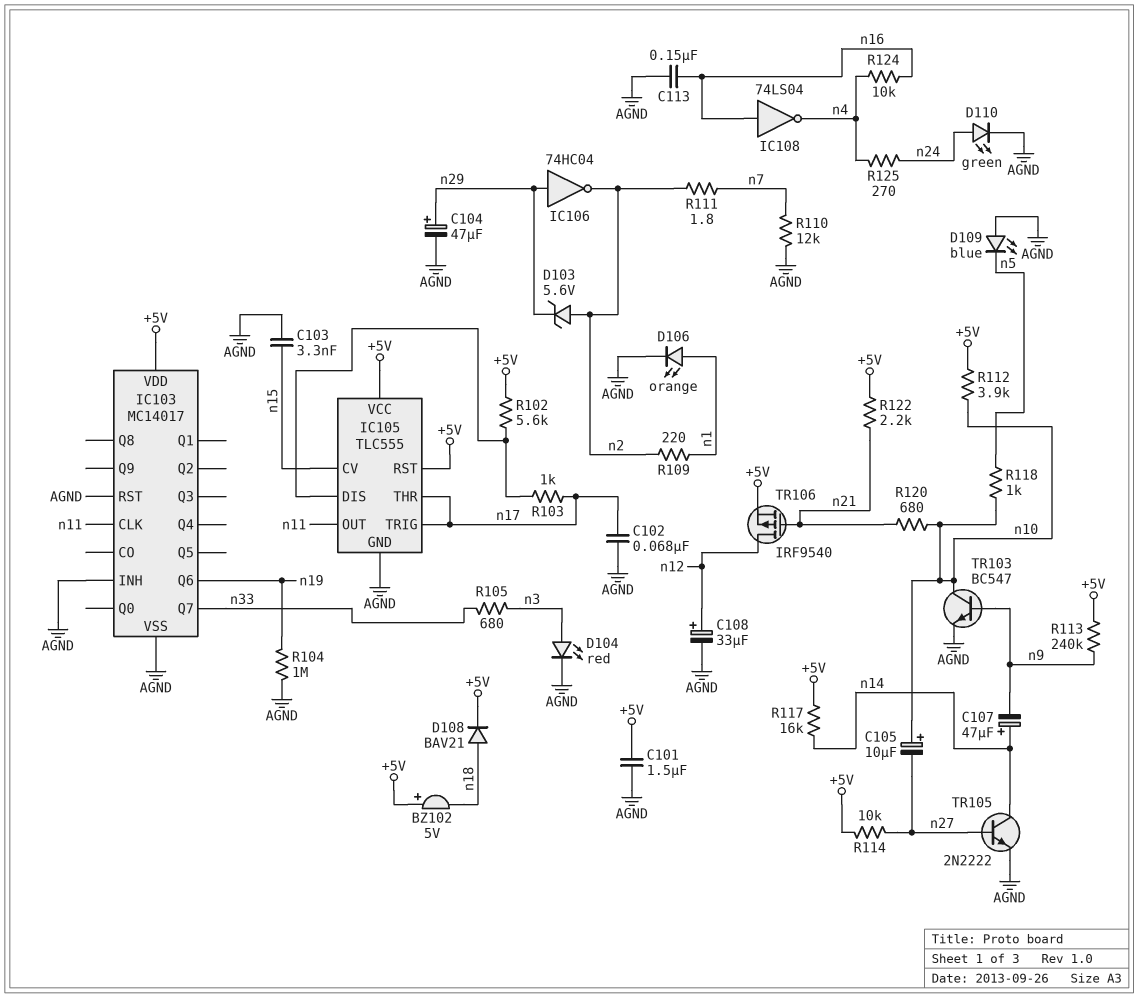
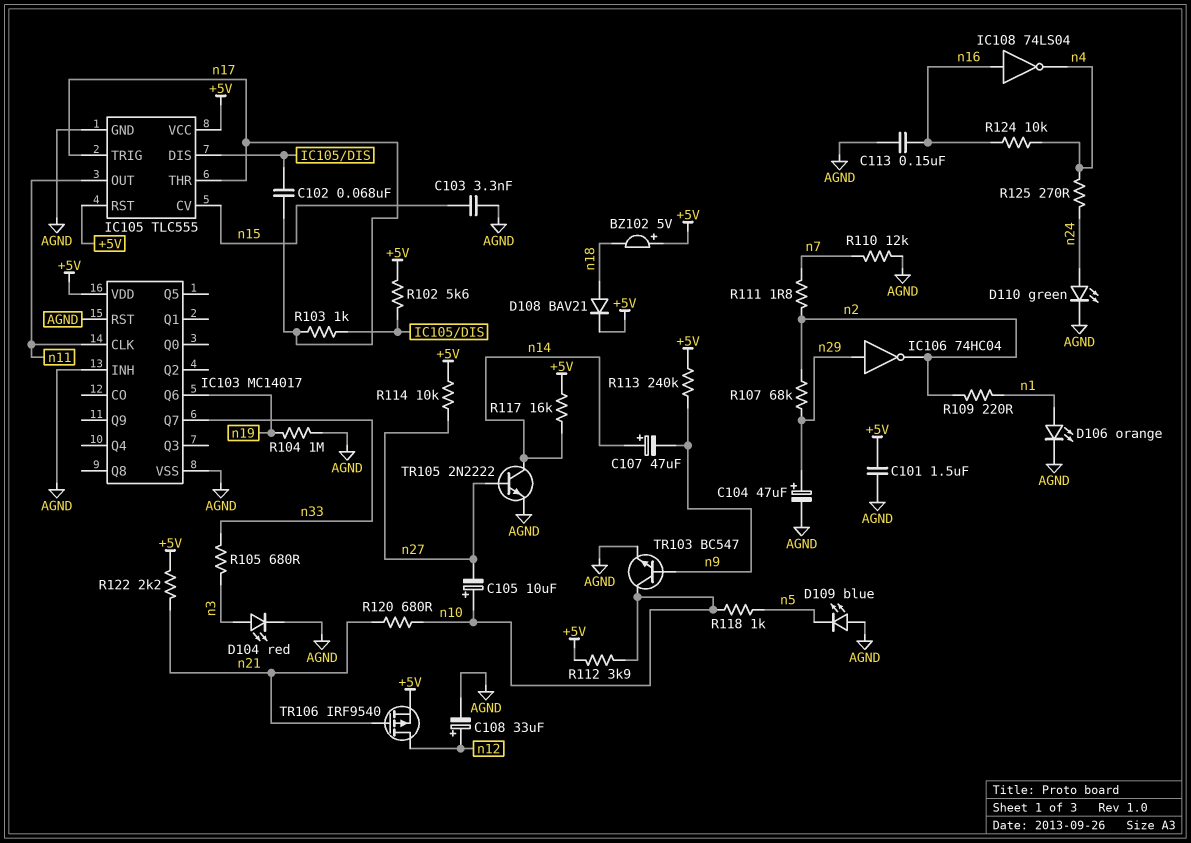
C102: 68nF (AGND, n17) -> 68nF (IC105/DIS, n17)
D103: zener 5.6V (A n2, K n29) -> none
R107: none -> 68k (n2, n29)

